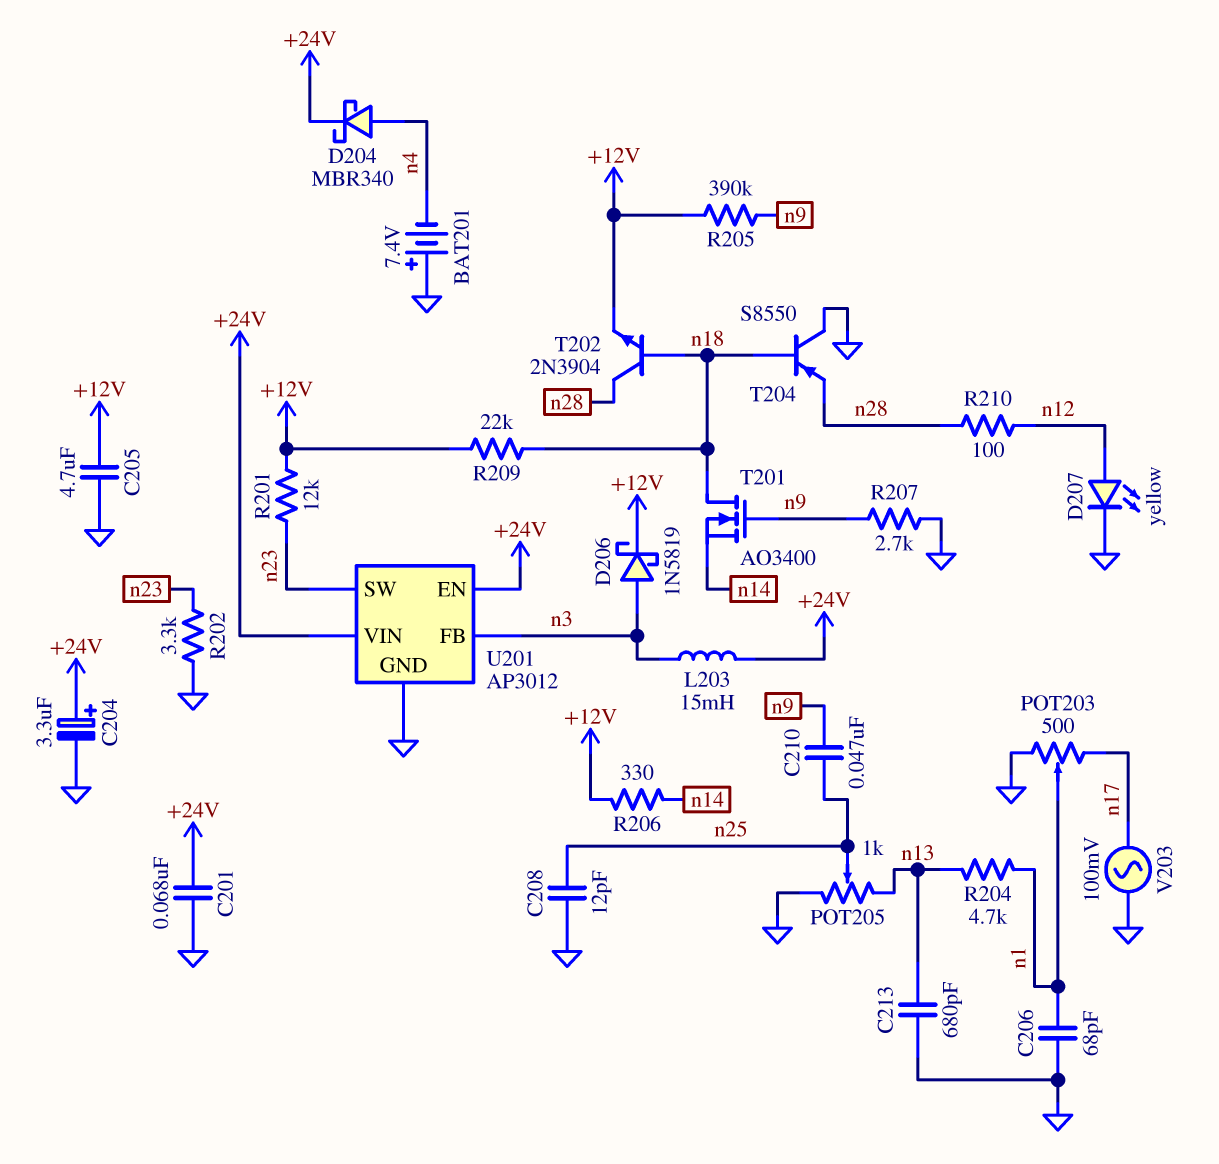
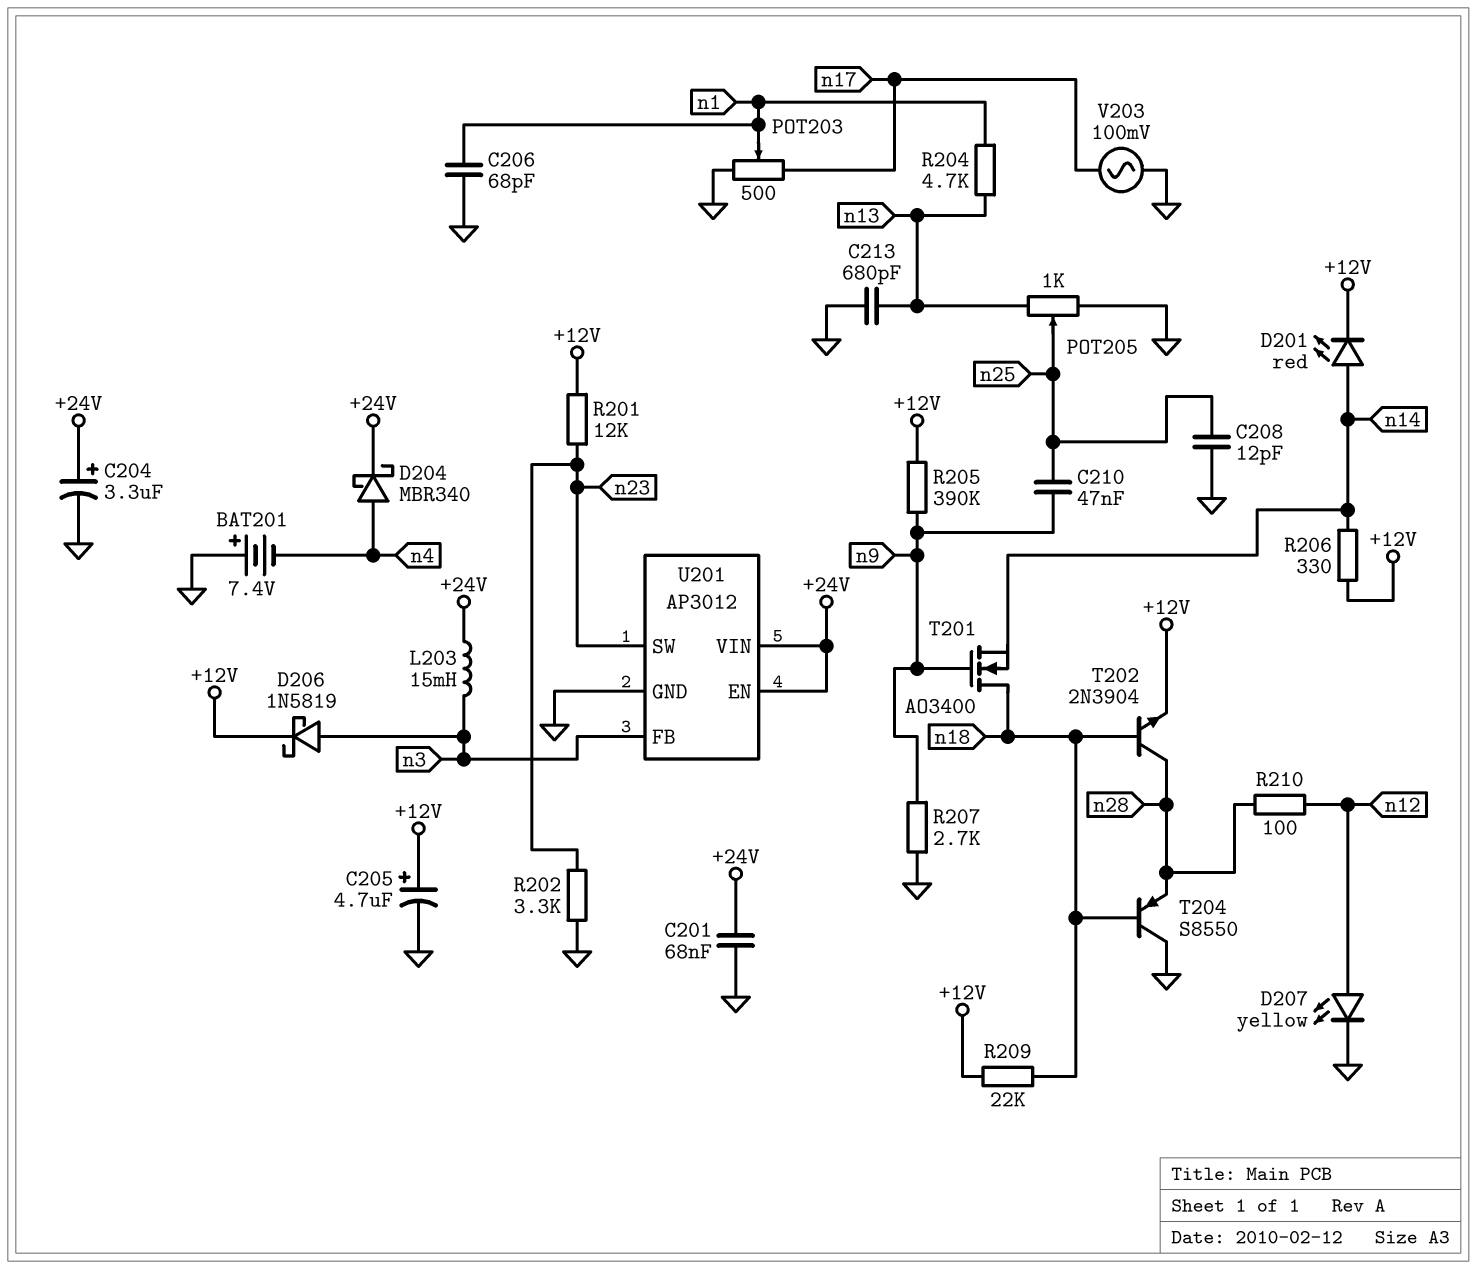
C205: 4.7uF (+12V, GND) -> 4.7uF (plus +12V, minus GND)
D201: none -> LED red (A n14, K +12V)

